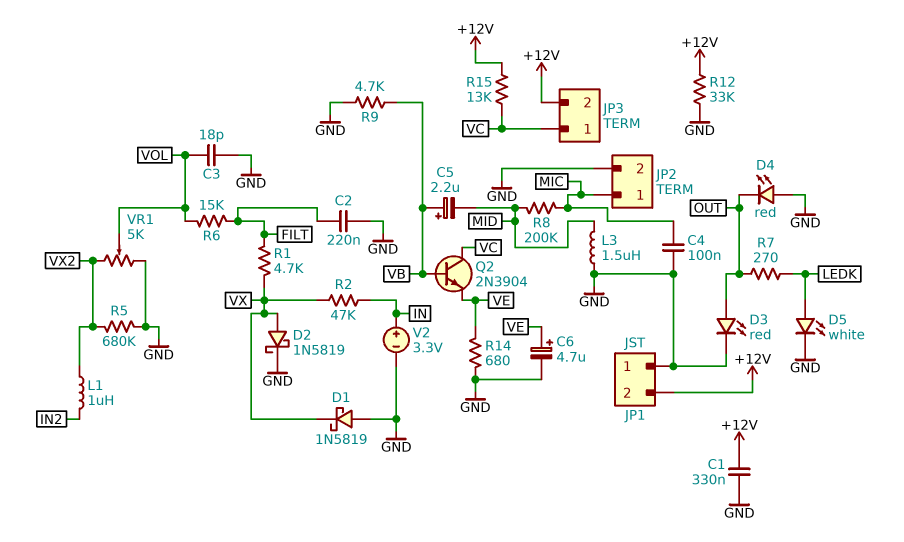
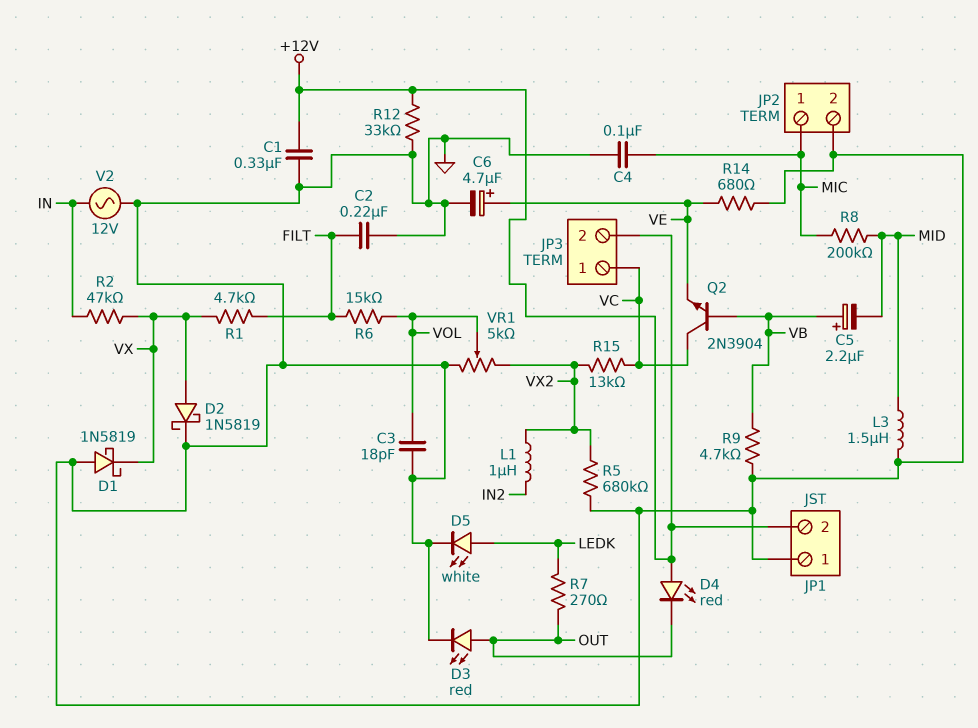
D4: LED red (A GND, K OUT) -> LED red (A +12V, K OUT)
R15: 13k (+12V, VC) -> 13k (VC, VX2)
V2: 3.3V (plus IN, minus GND) -> AC 12V (GND, IN)

